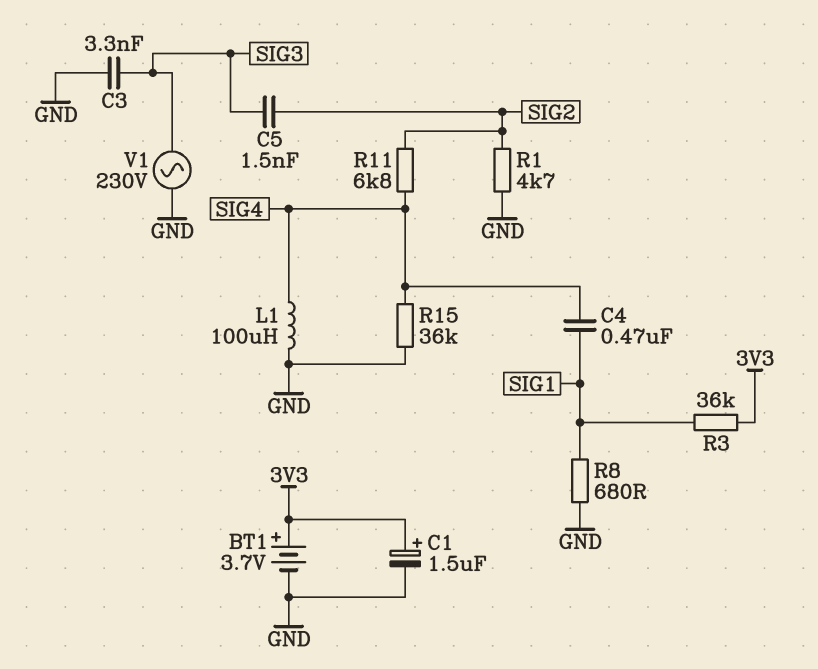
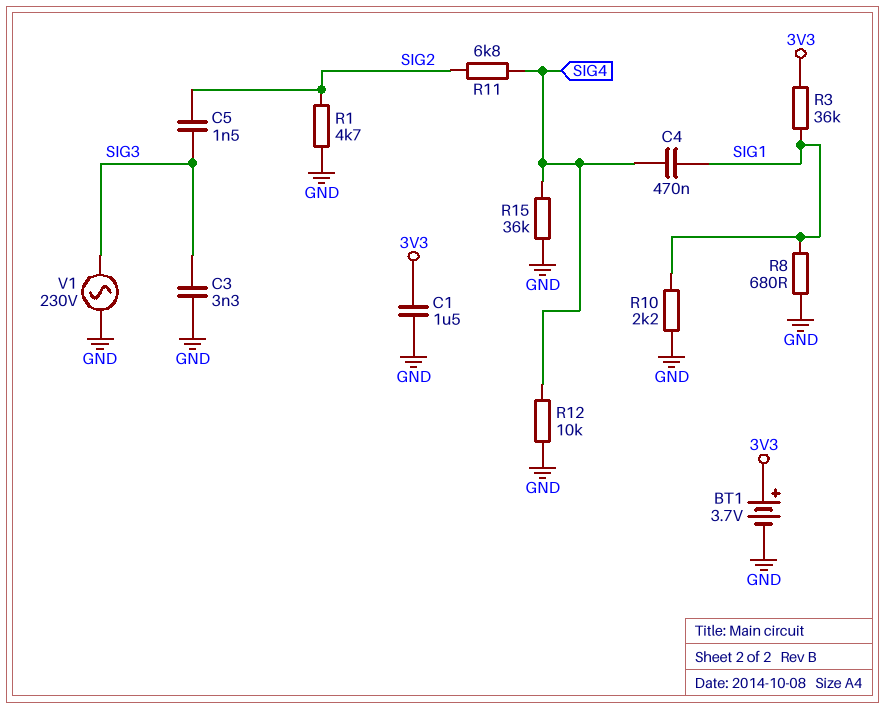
C1: 1.5uF (plus 3V3, minus GND) -> 1.5uF (3V3, GND)
L1: 100uH (GND, SIG4) -> none
R10: none -> 2.2k (GND, SIG1)
R12: none -> 10k (GND, SIG4)

